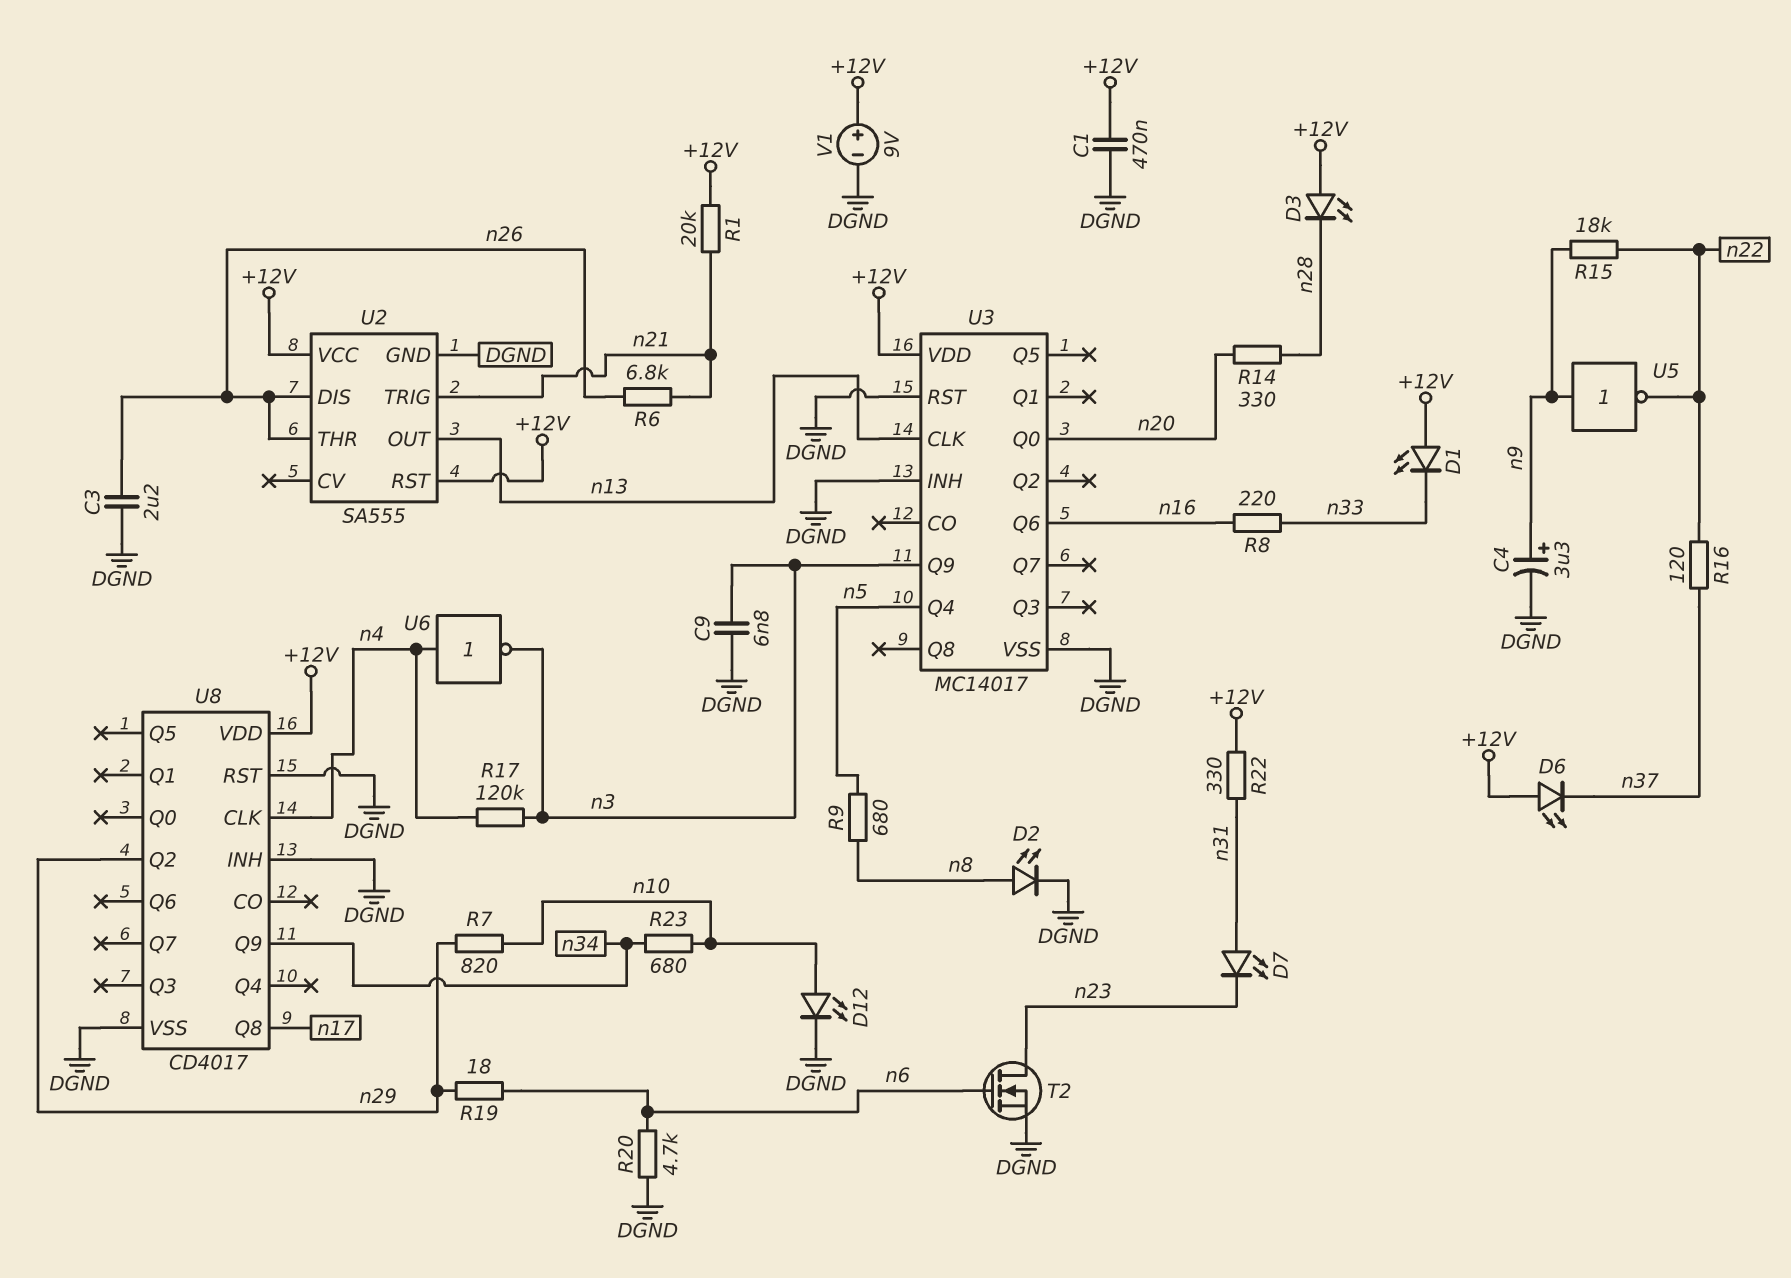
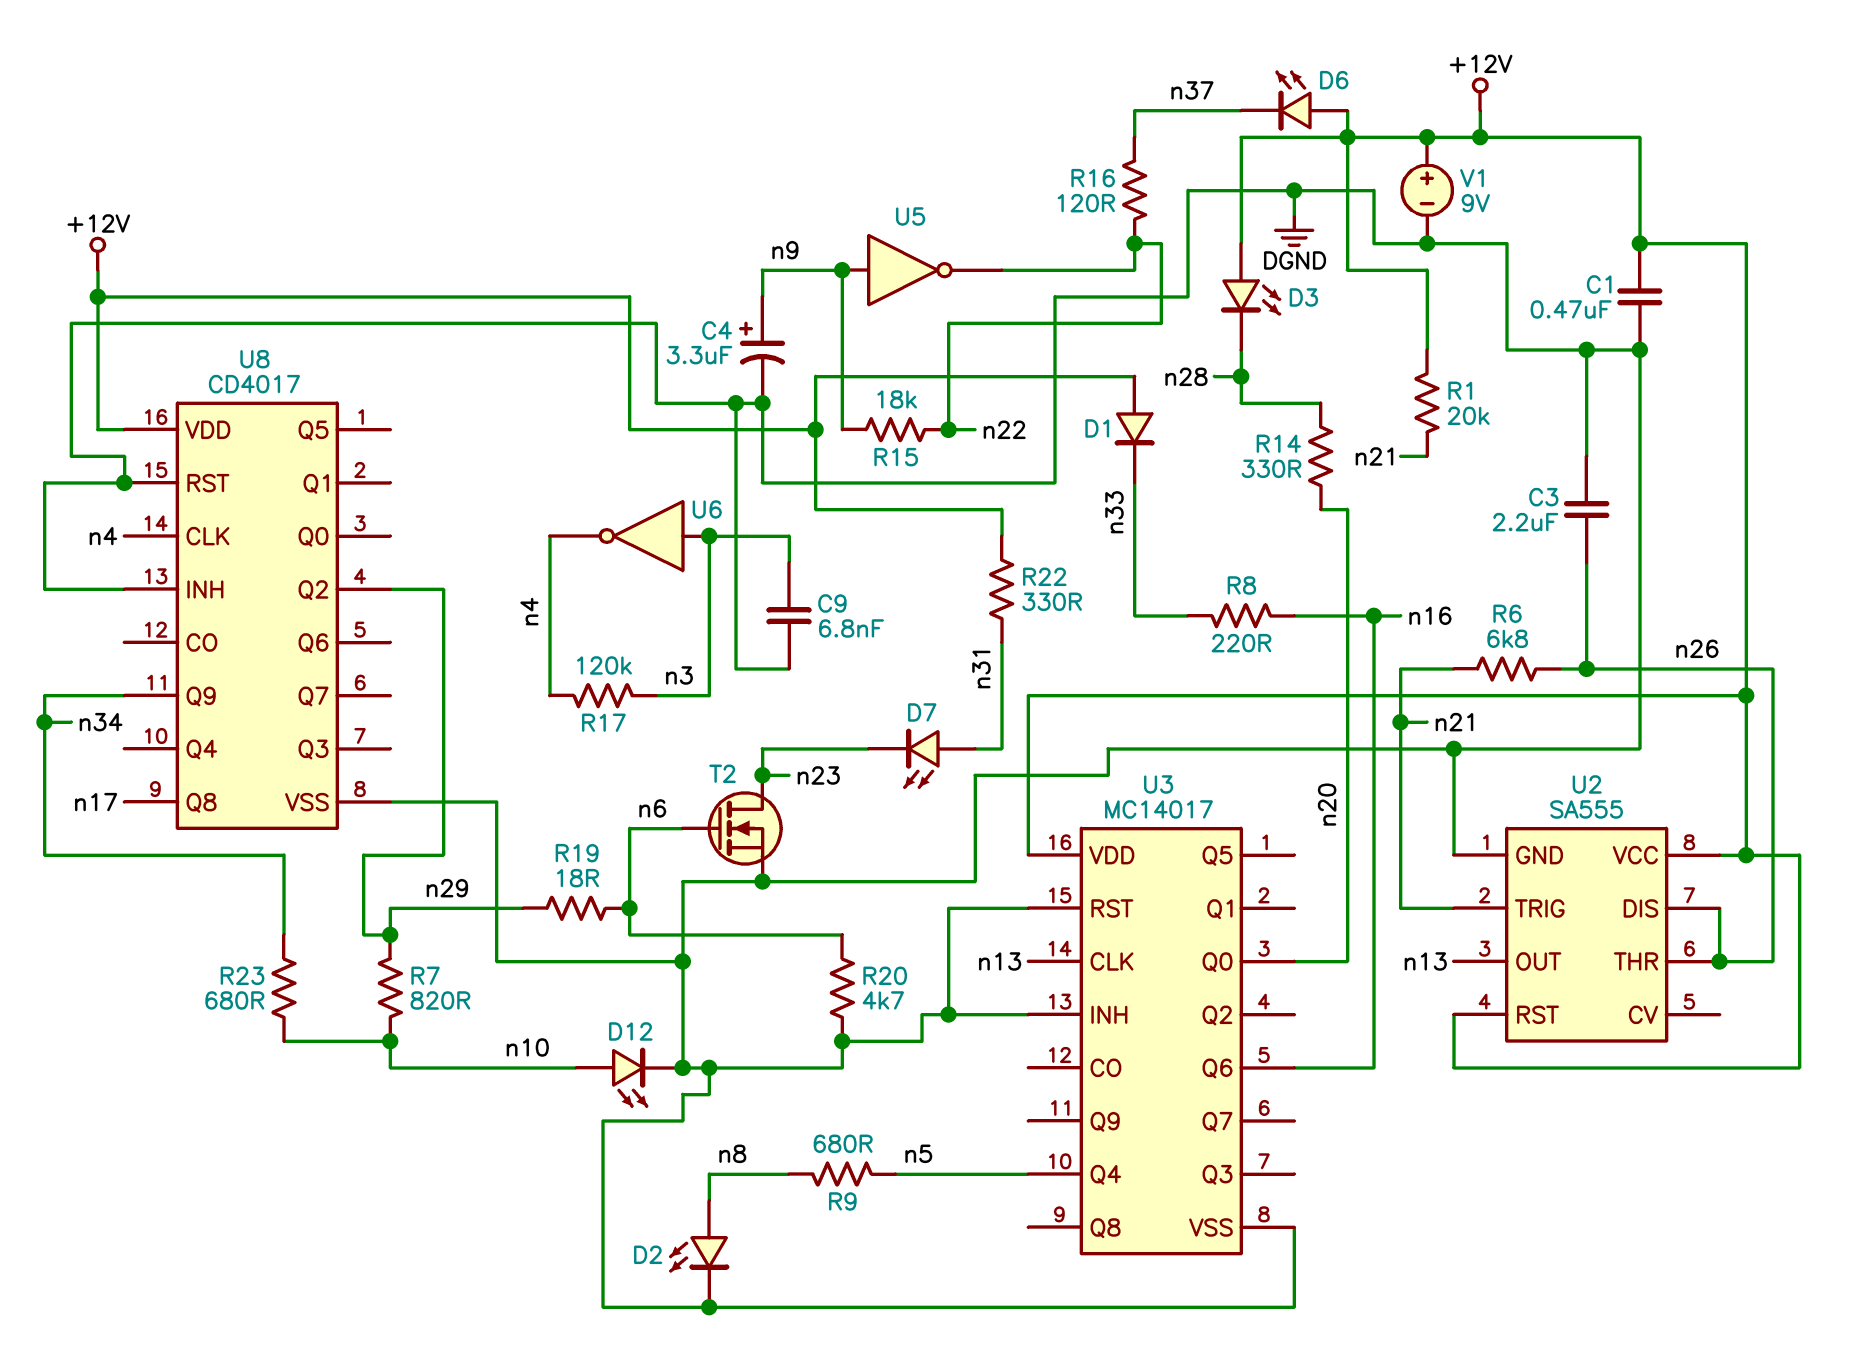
D1: LED (A +12V, K n33) -> diode (A +12V, K n33)
U3 pin Q9: n3 -> none
U6: NOT (in n4, out n3) -> NOT (in n3, out n4)

